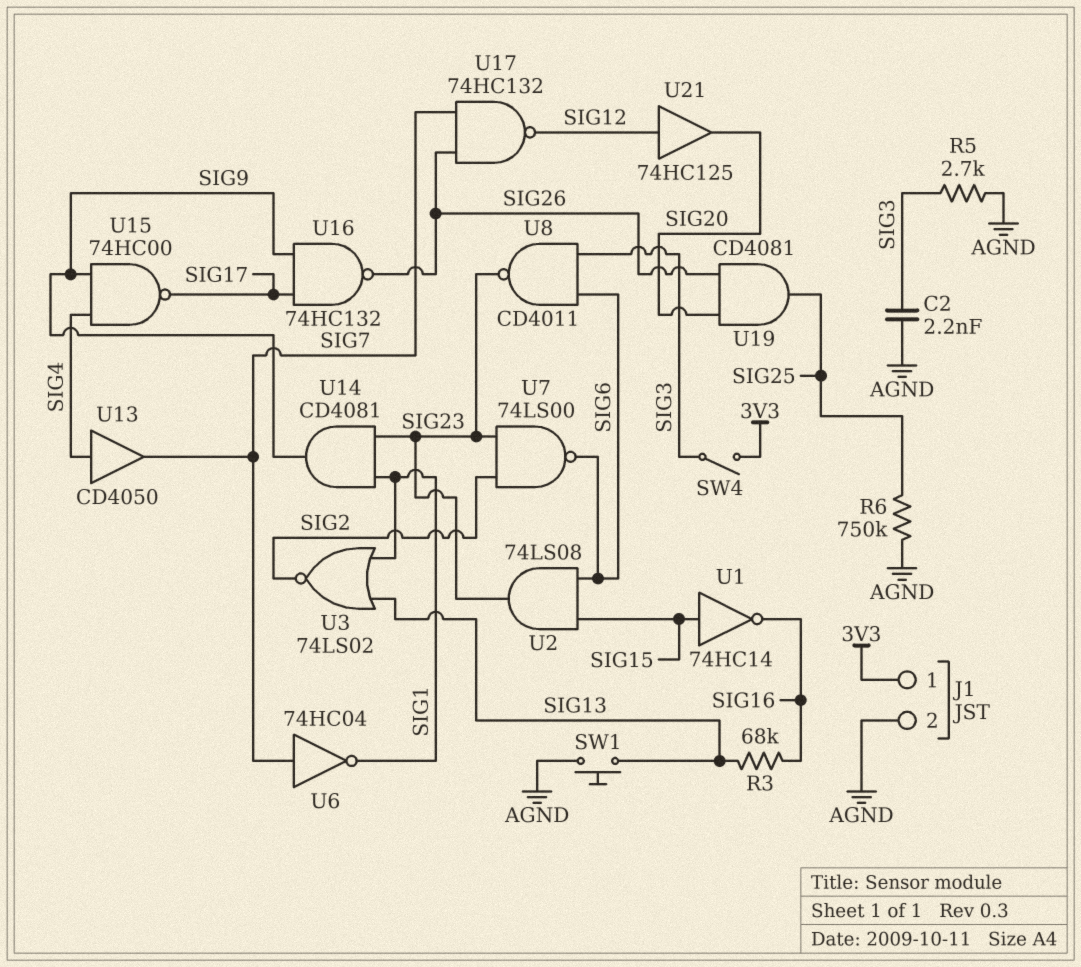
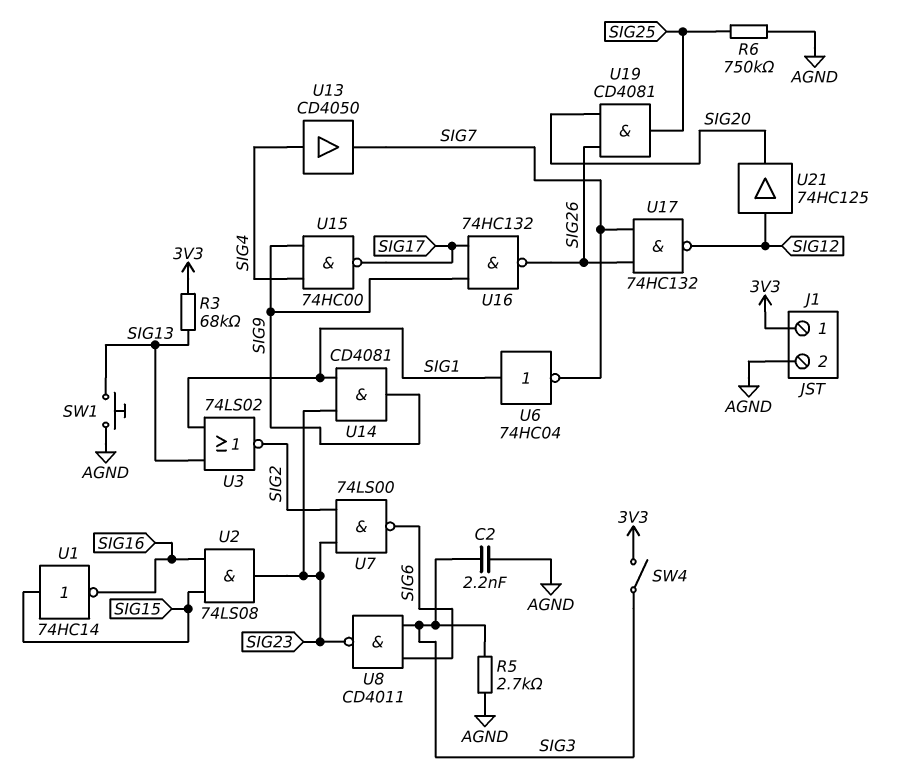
R3: 68k (SIG13, SIG16) -> 68k (3V3, SIG13)
U2: AND 74LS08 (in SIG6, in SIG15, out SIG23) -> AND 74LS08 (in SIG15, in SIG16, out SIG23)
U6: NOT 74HC04 (in SIG7, out SIG1) -> NOT 74HC04 (in SIG1, out SIG7)

